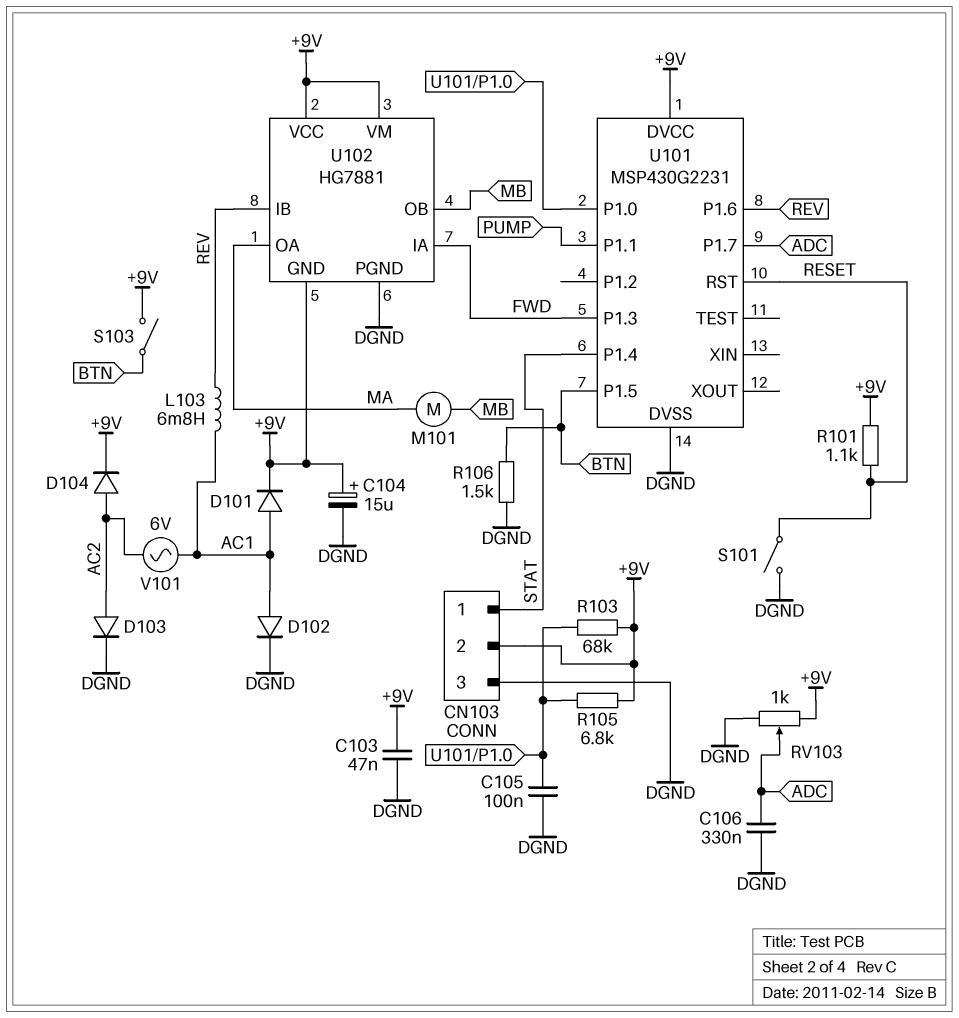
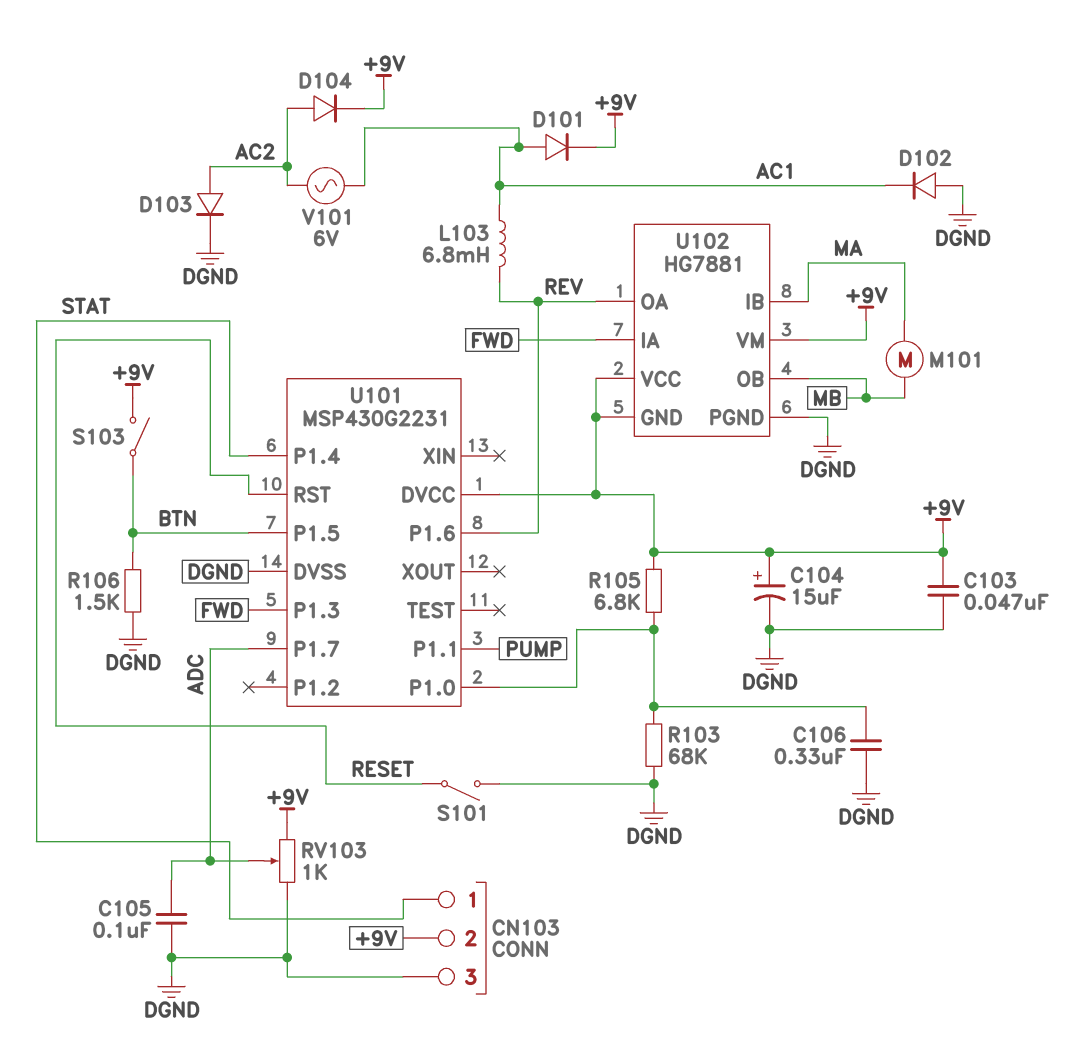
C105: 100nF (DGND, U101/P1.0) -> 100nF (ADC, DGND)
C106: 330nF (ADC, DGND) -> 330nF (DGND, U101/P1.0)
D102: diode (A AC1, K DGND) -> diode (A DGND, K AC1)
R101: 1.1k (+9V, RESET) -> none
R103: 68k (+9V, U101/P1.0) -> 68k (DGND, U101/P1.0)
U102 pin IB: REV -> MA
U102 pin OA: MA -> REV

